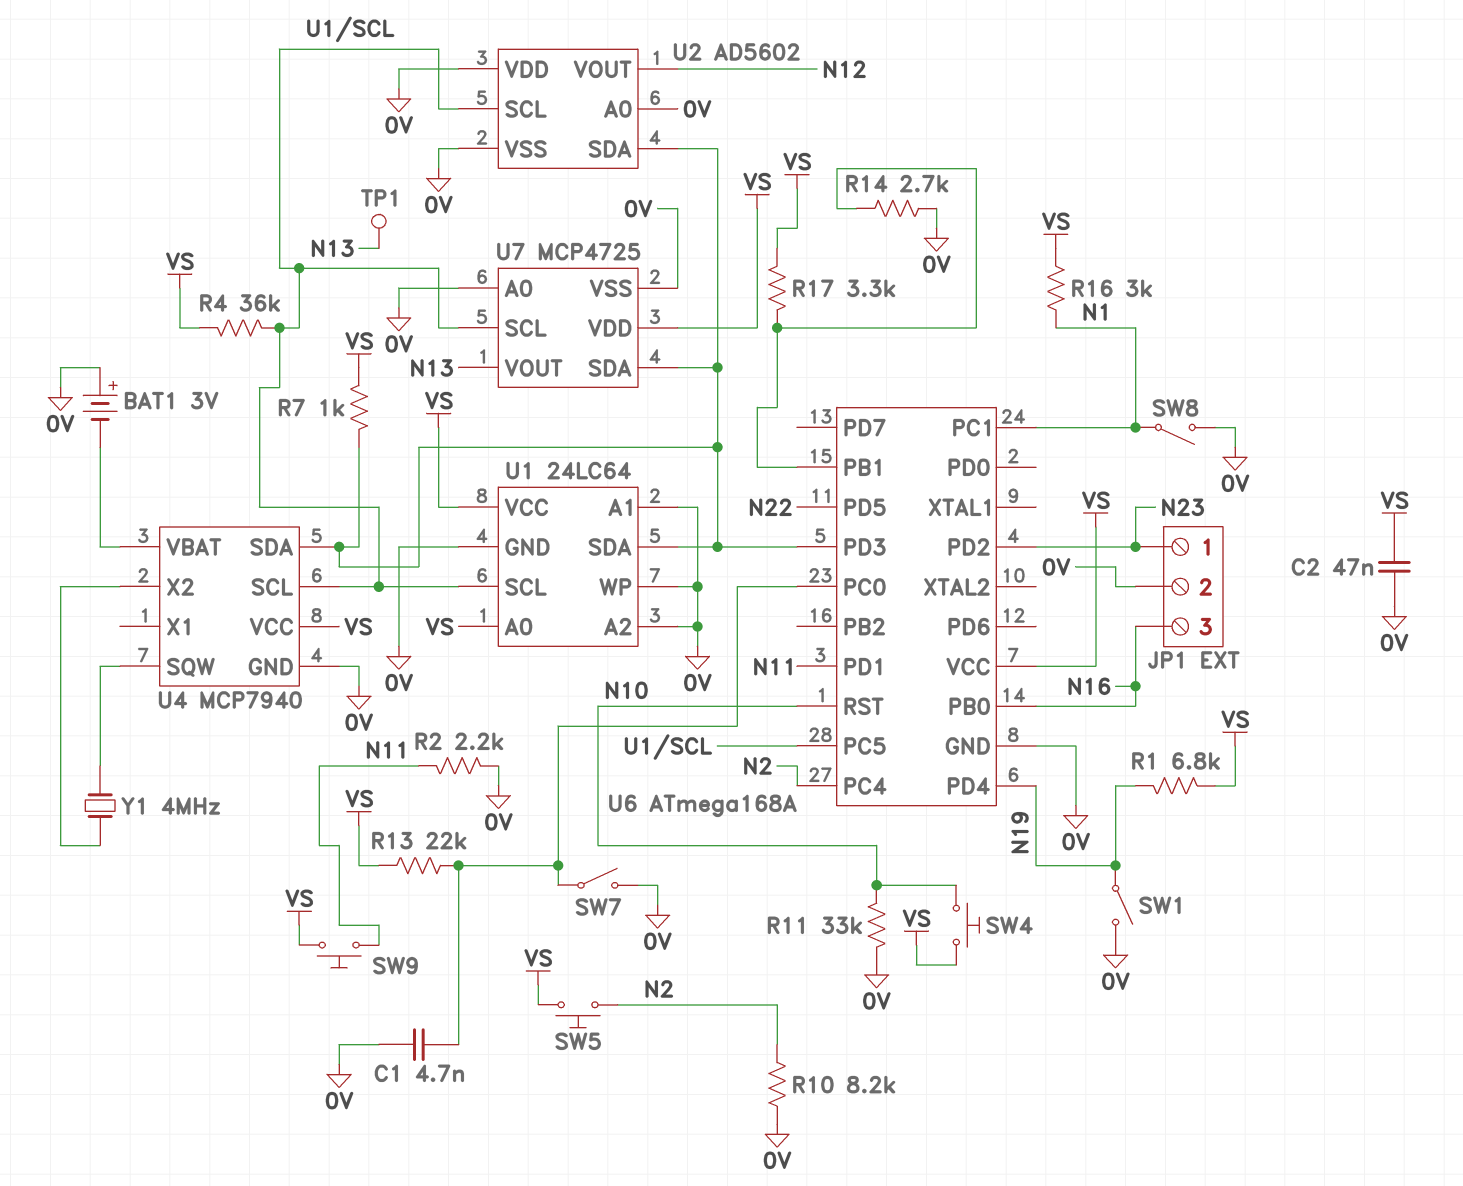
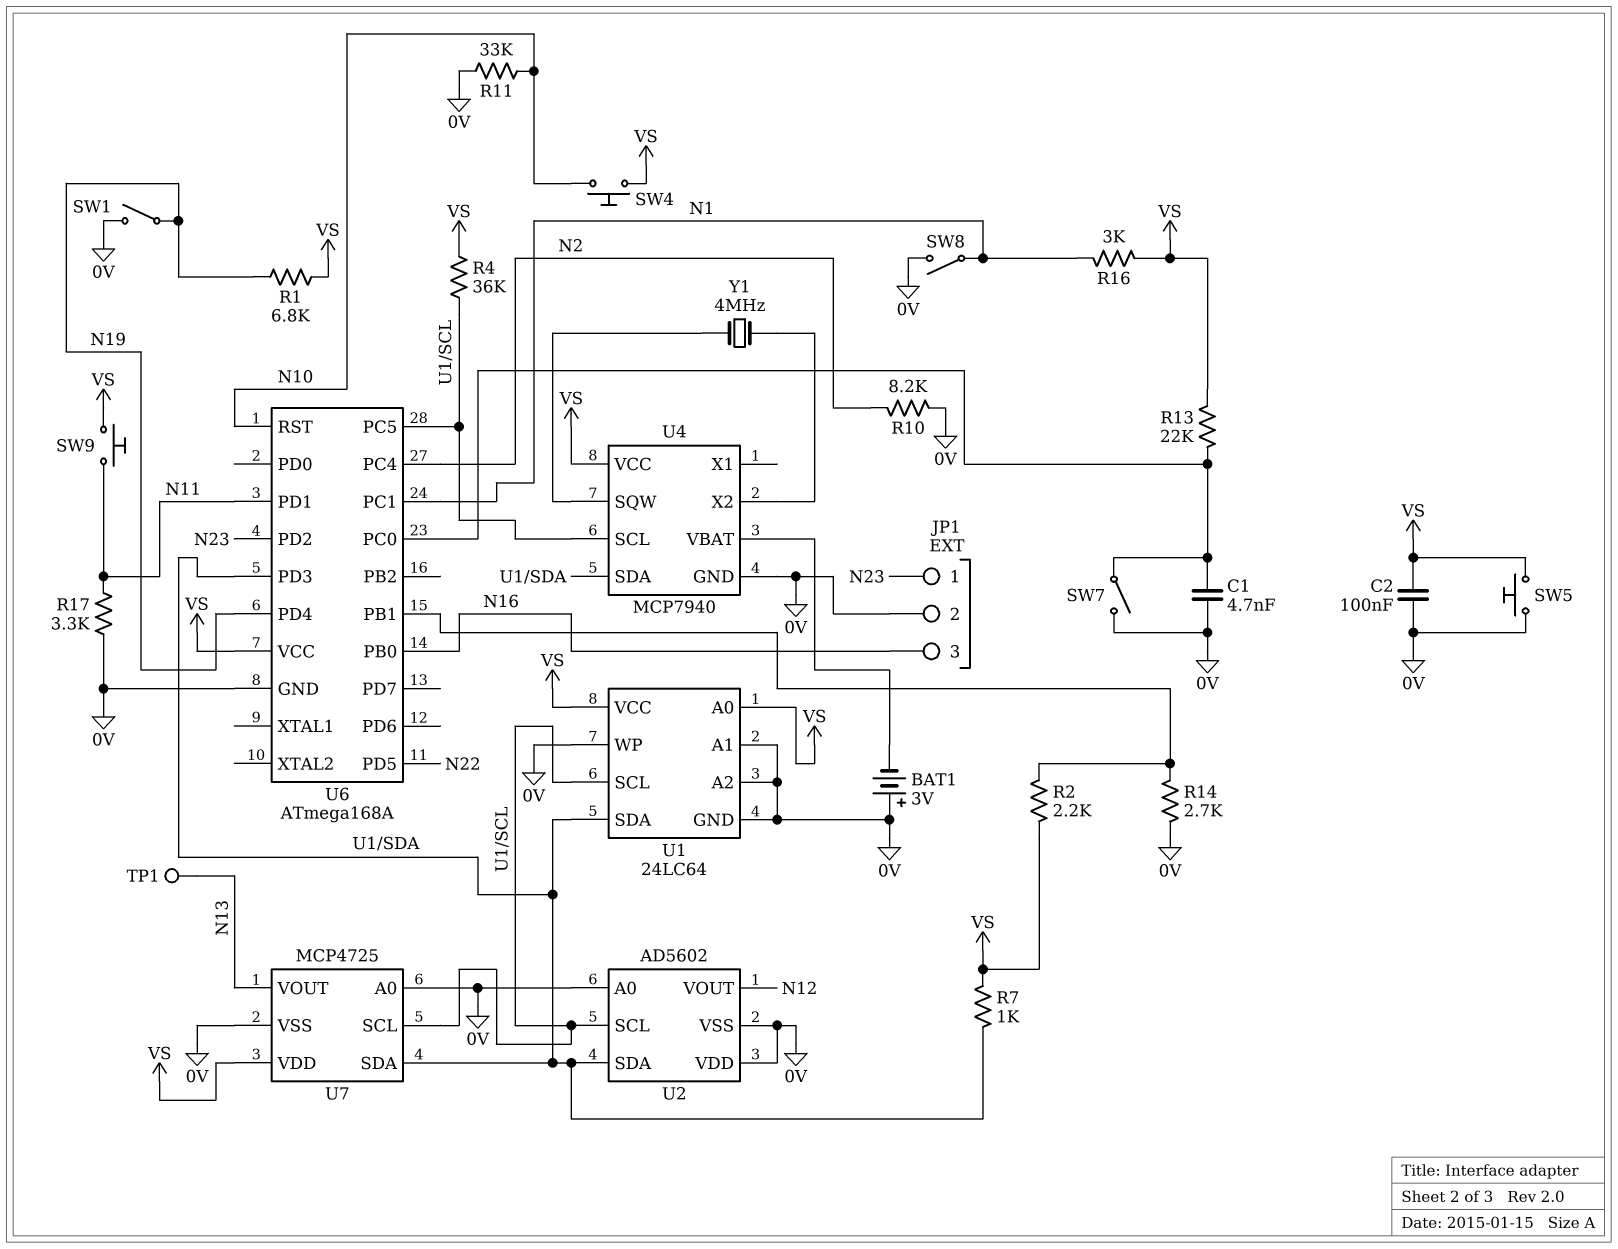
C2: 47nF (0V, VS) -> 100nF (0V, VS)
R2: 2.2k (0V, N11) -> 2.2k (U6/PB1, VS)
R17: 3.3k (U6/PB1, VS) -> 3.3k (0V, N11)
SW5: button (N2, VS) -> button (0V, VS)

